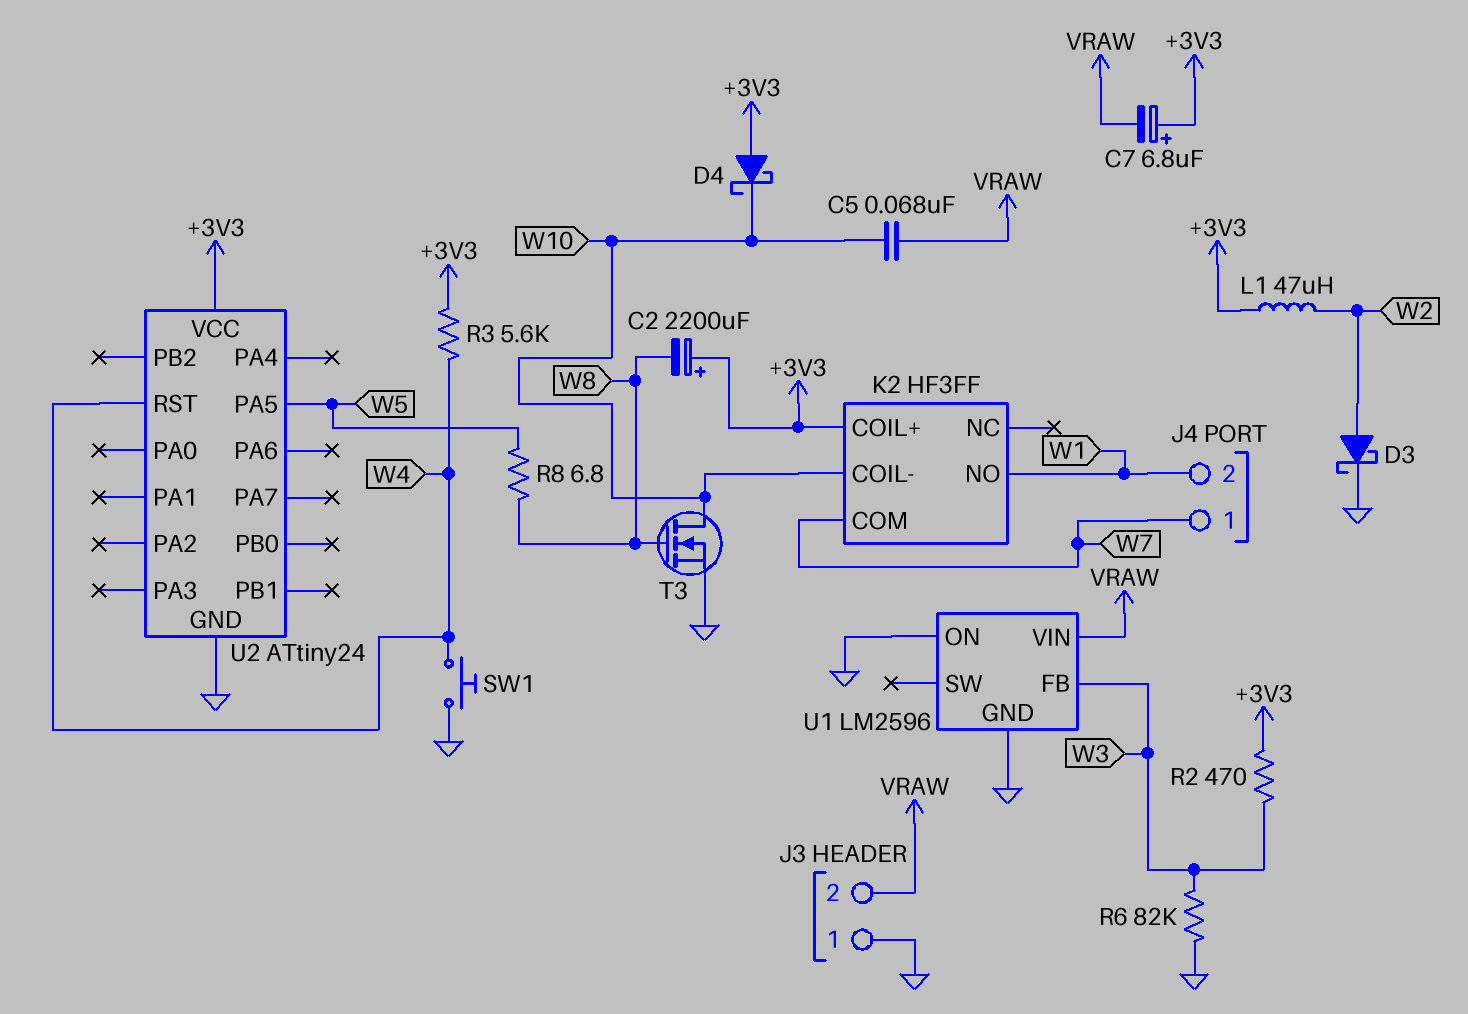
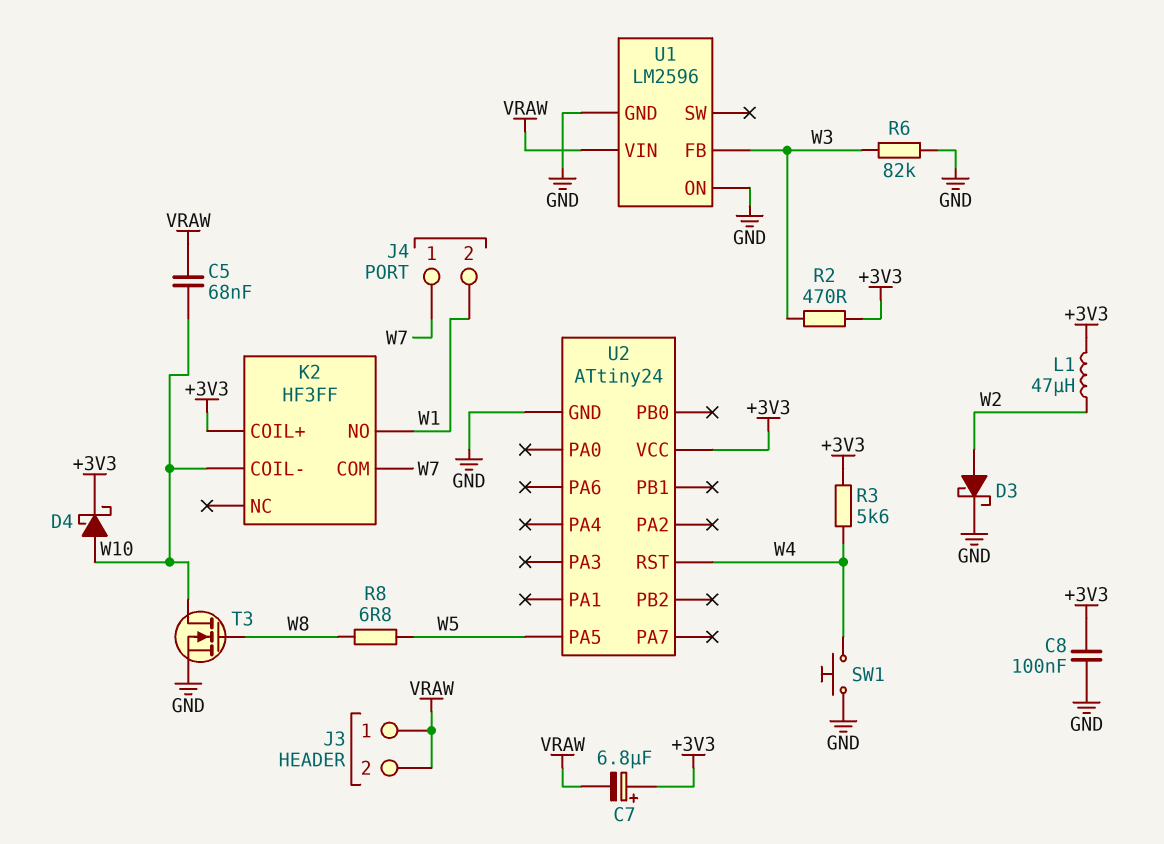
C2: 2200uF (plus +3V3, minus W8) -> none
C8: none -> 100nF (+3V3, GND)
D4: schottky (A +3V3, K W10) -> schottky (A W10, K +3V3)
J3 pin 1: GND -> VRAW

